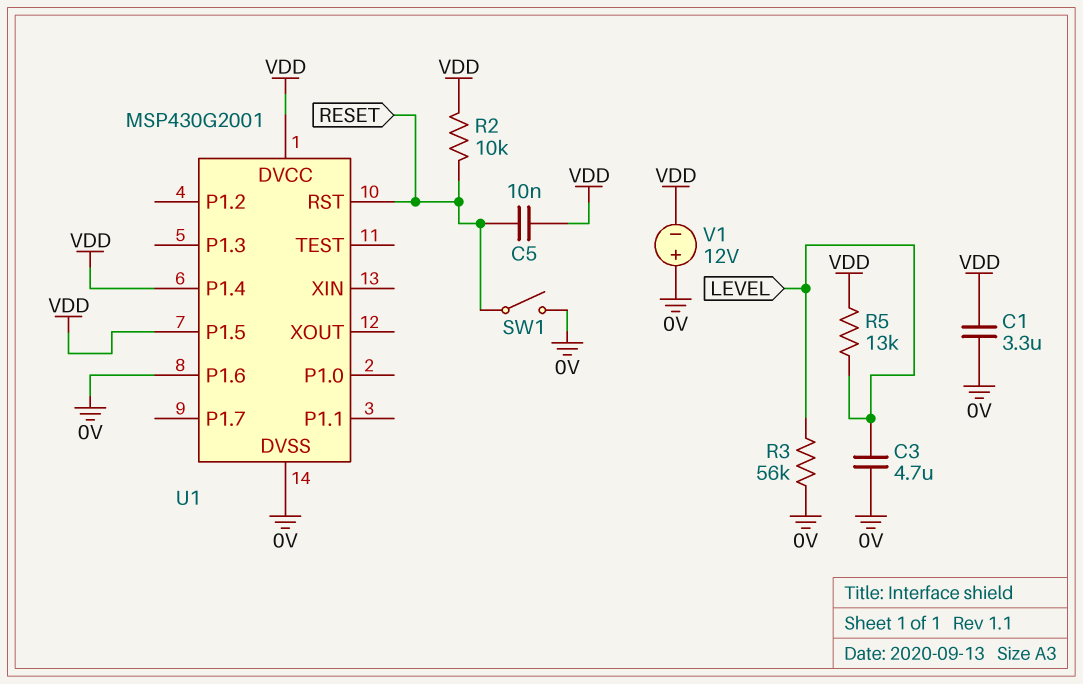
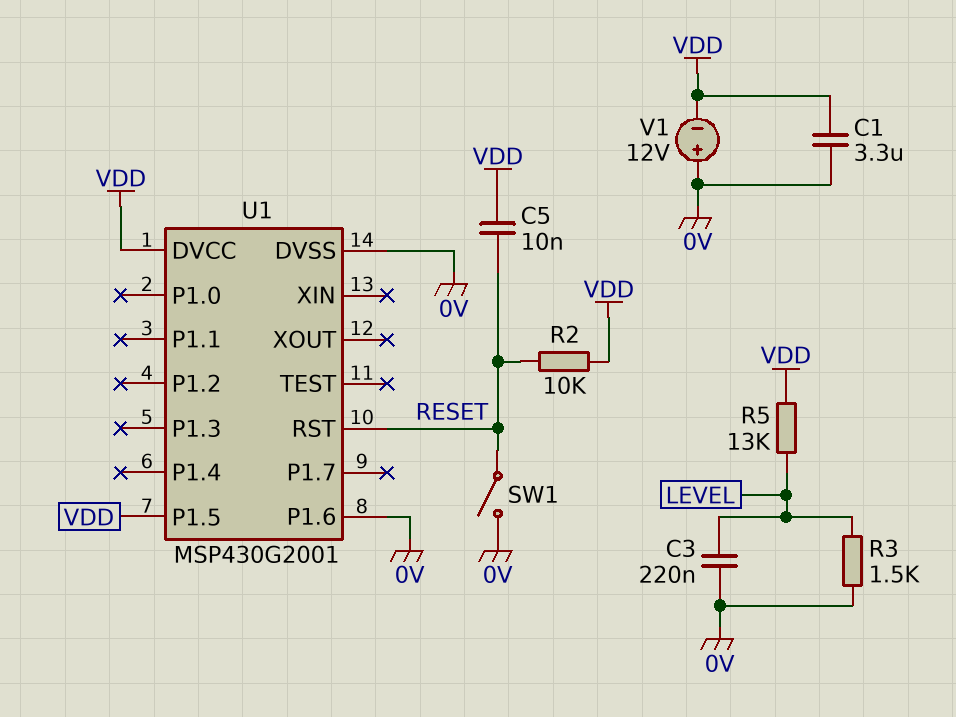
C3: 4.7uF (0V, LEVEL) -> 220nF (0V, LEVEL)
R3: 56k (0V, LEVEL) -> 1.5k (0V, LEVEL)
U1 pin P1.4: VDD -> none

